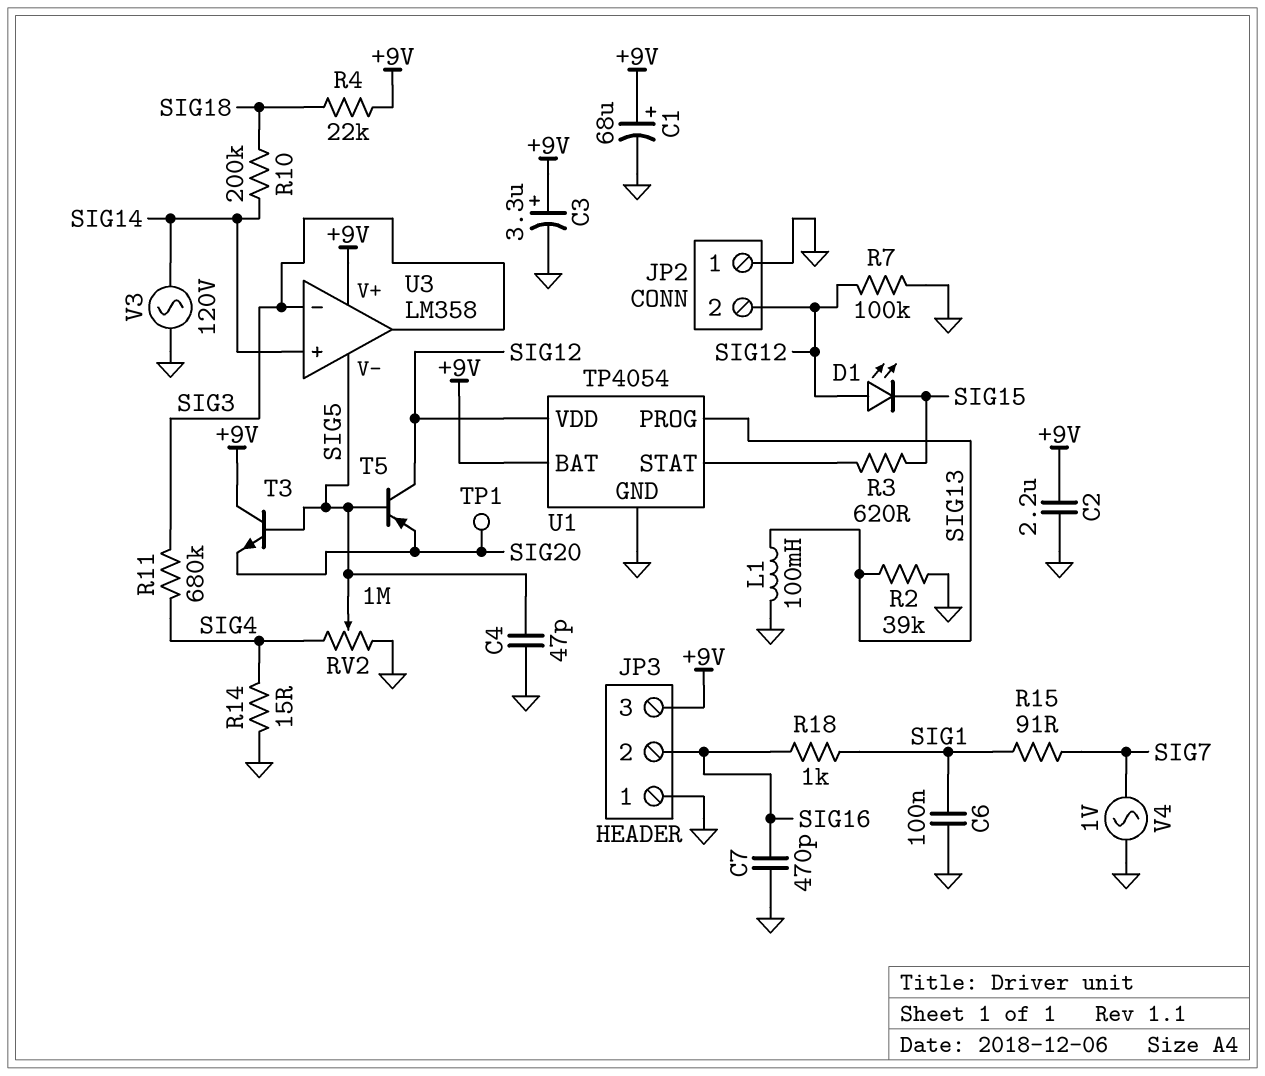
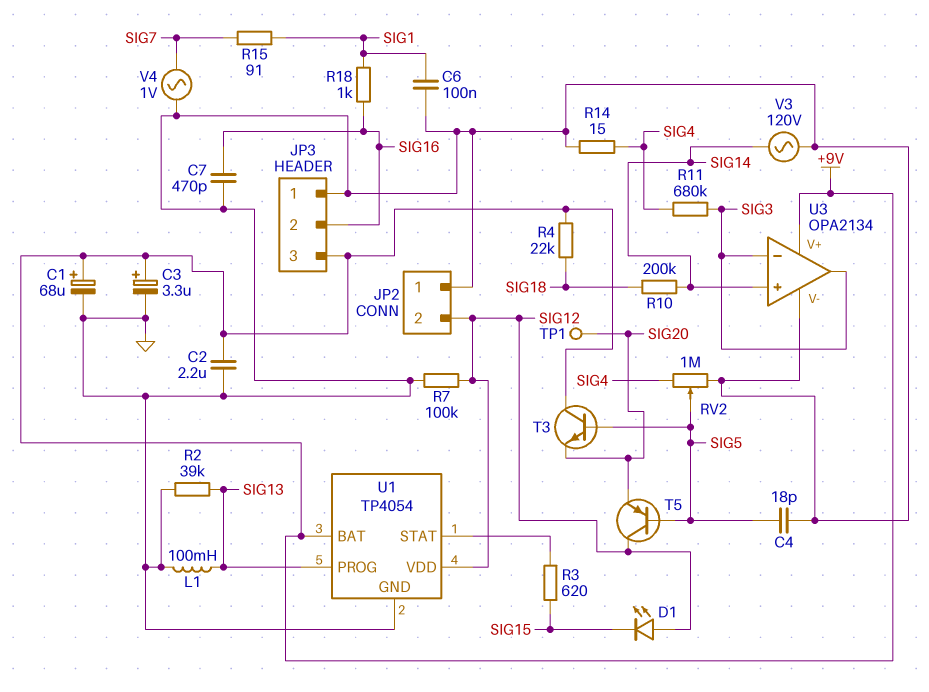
C4: 47pF (GND, SIG5) -> 18pF (GND, SIG5)
U3: LM358 -> OPA2134
U3 pin V-: SIG5 -> GND

